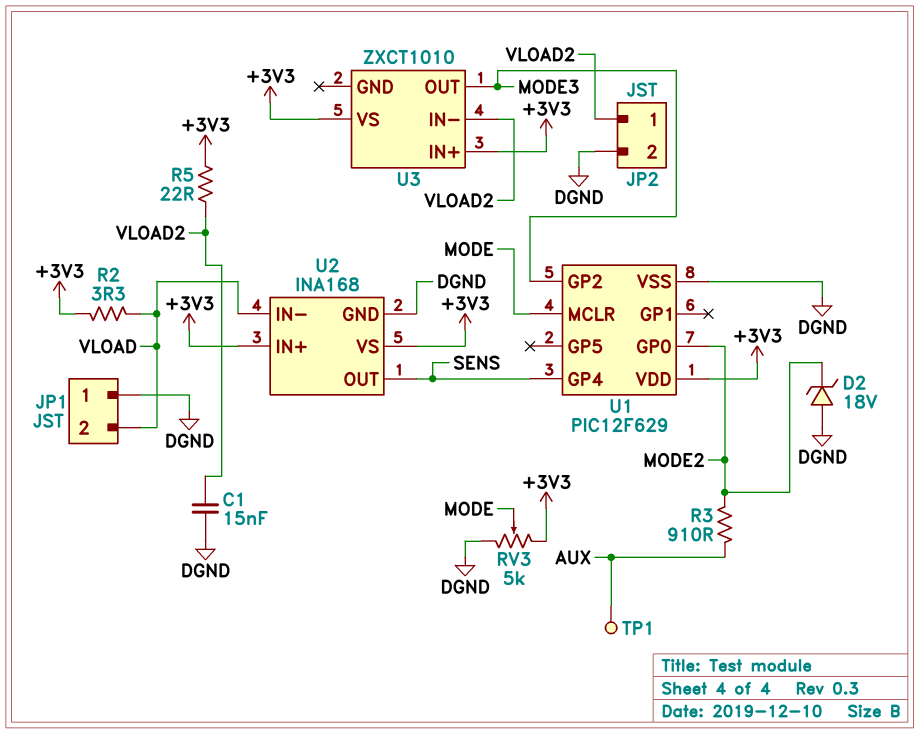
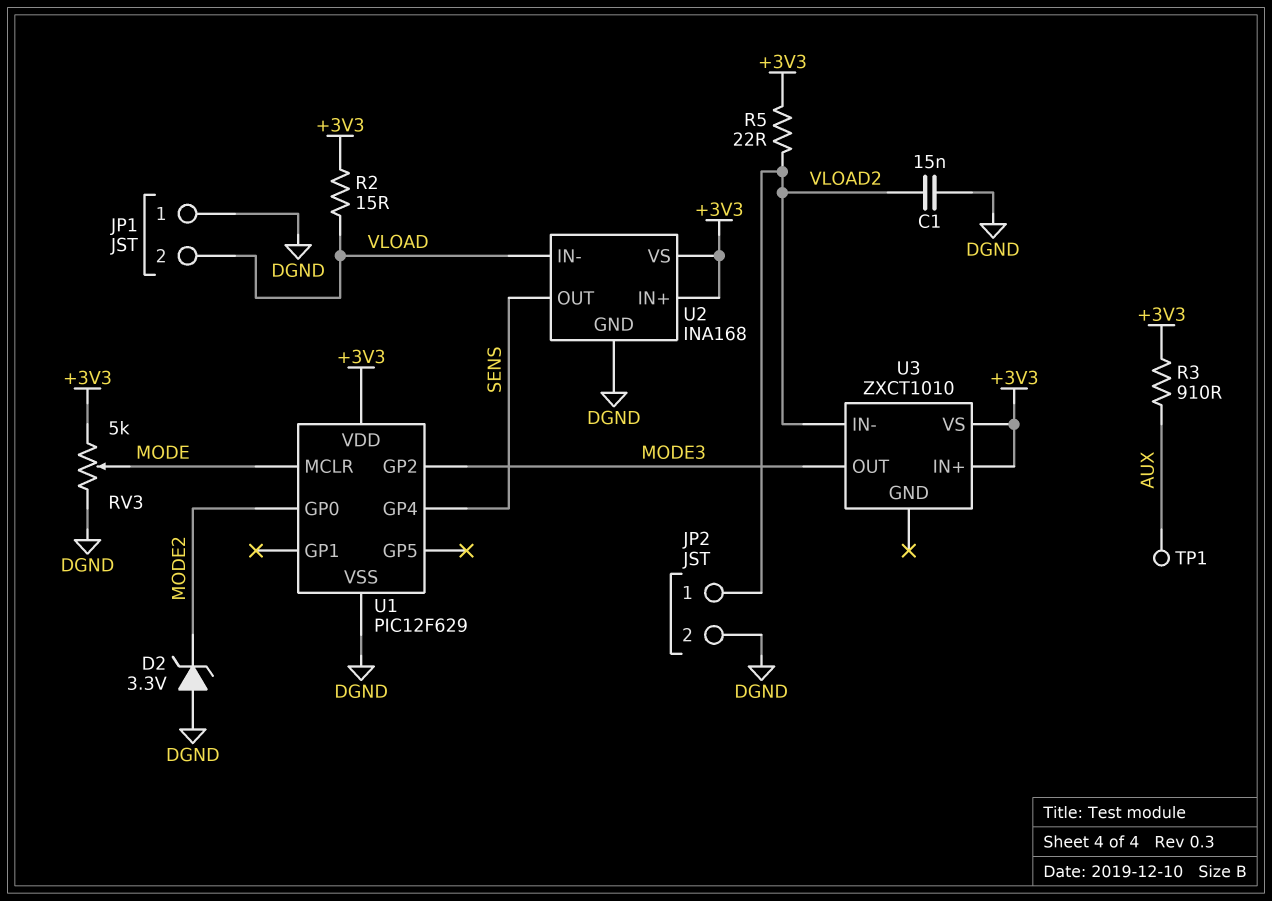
D2: zener 18V (A DGND, K MODE2) -> zener 3.3V (A DGND, K MODE2)
R2: 3.3 (+3V3, VLOAD) -> 15 (+3V3, VLOAD)
R3: 910 (AUX, MODE2) -> 910 (+3V3, AUX)

